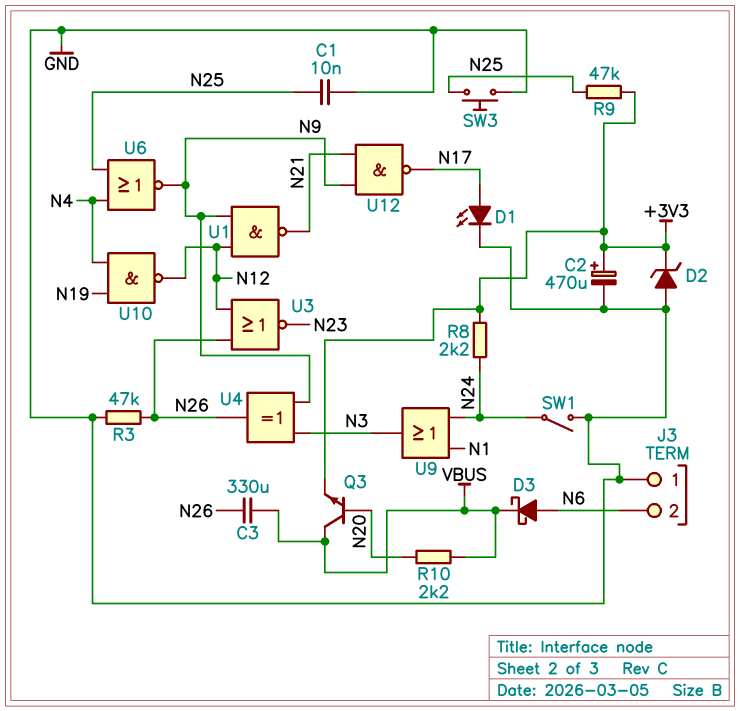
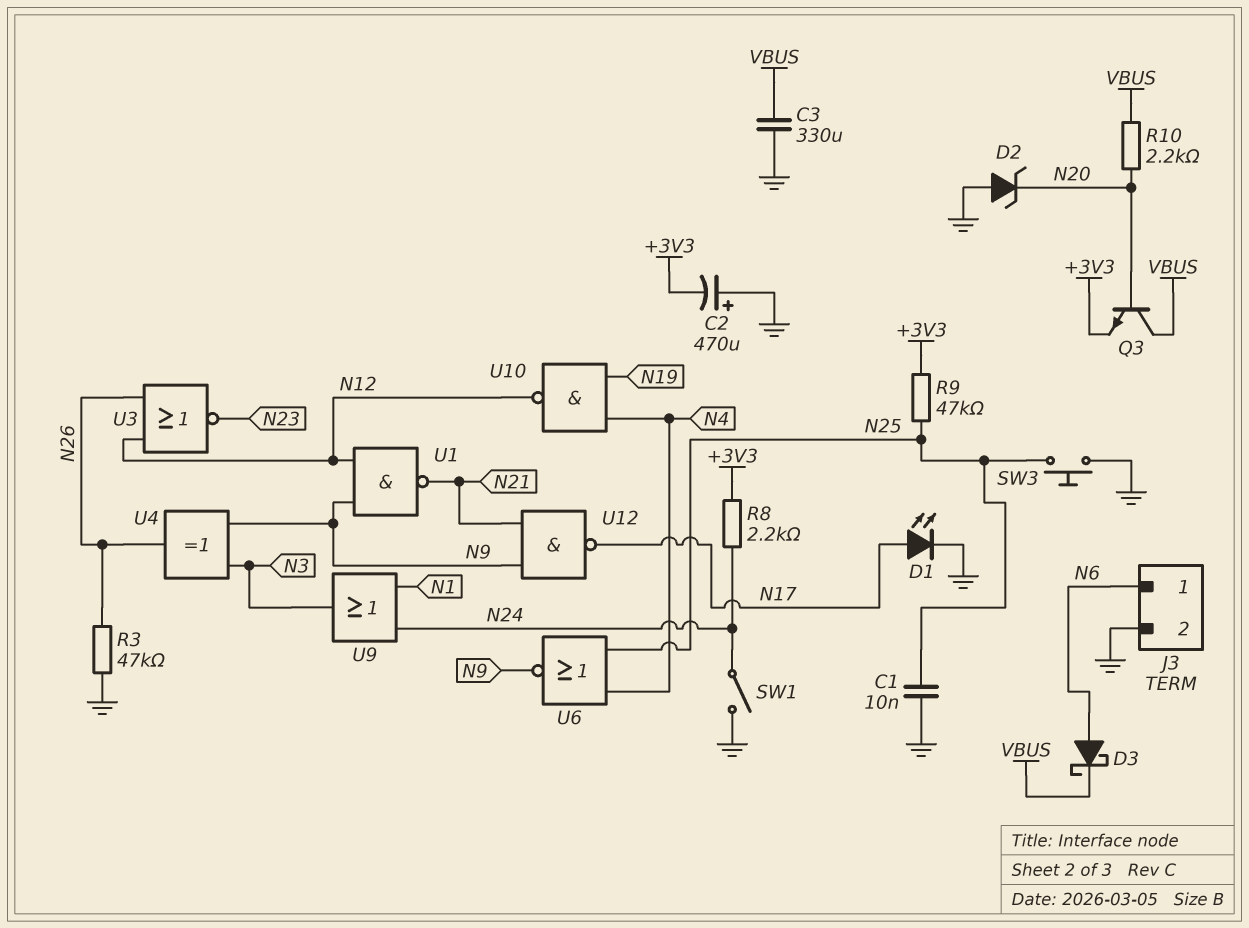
C2: 470uF (plus +3V3, minus GND) -> 470uF (plus GND, minus +3V3)
C3: 330uF (N26, VBUS) -> 330uF (GND, VBUS)
D2: zener (A GND, K +3V3) -> zener (A GND, K N20)
J3 pin 1: GND -> N6
J3 pin 2: N6 -> GND

